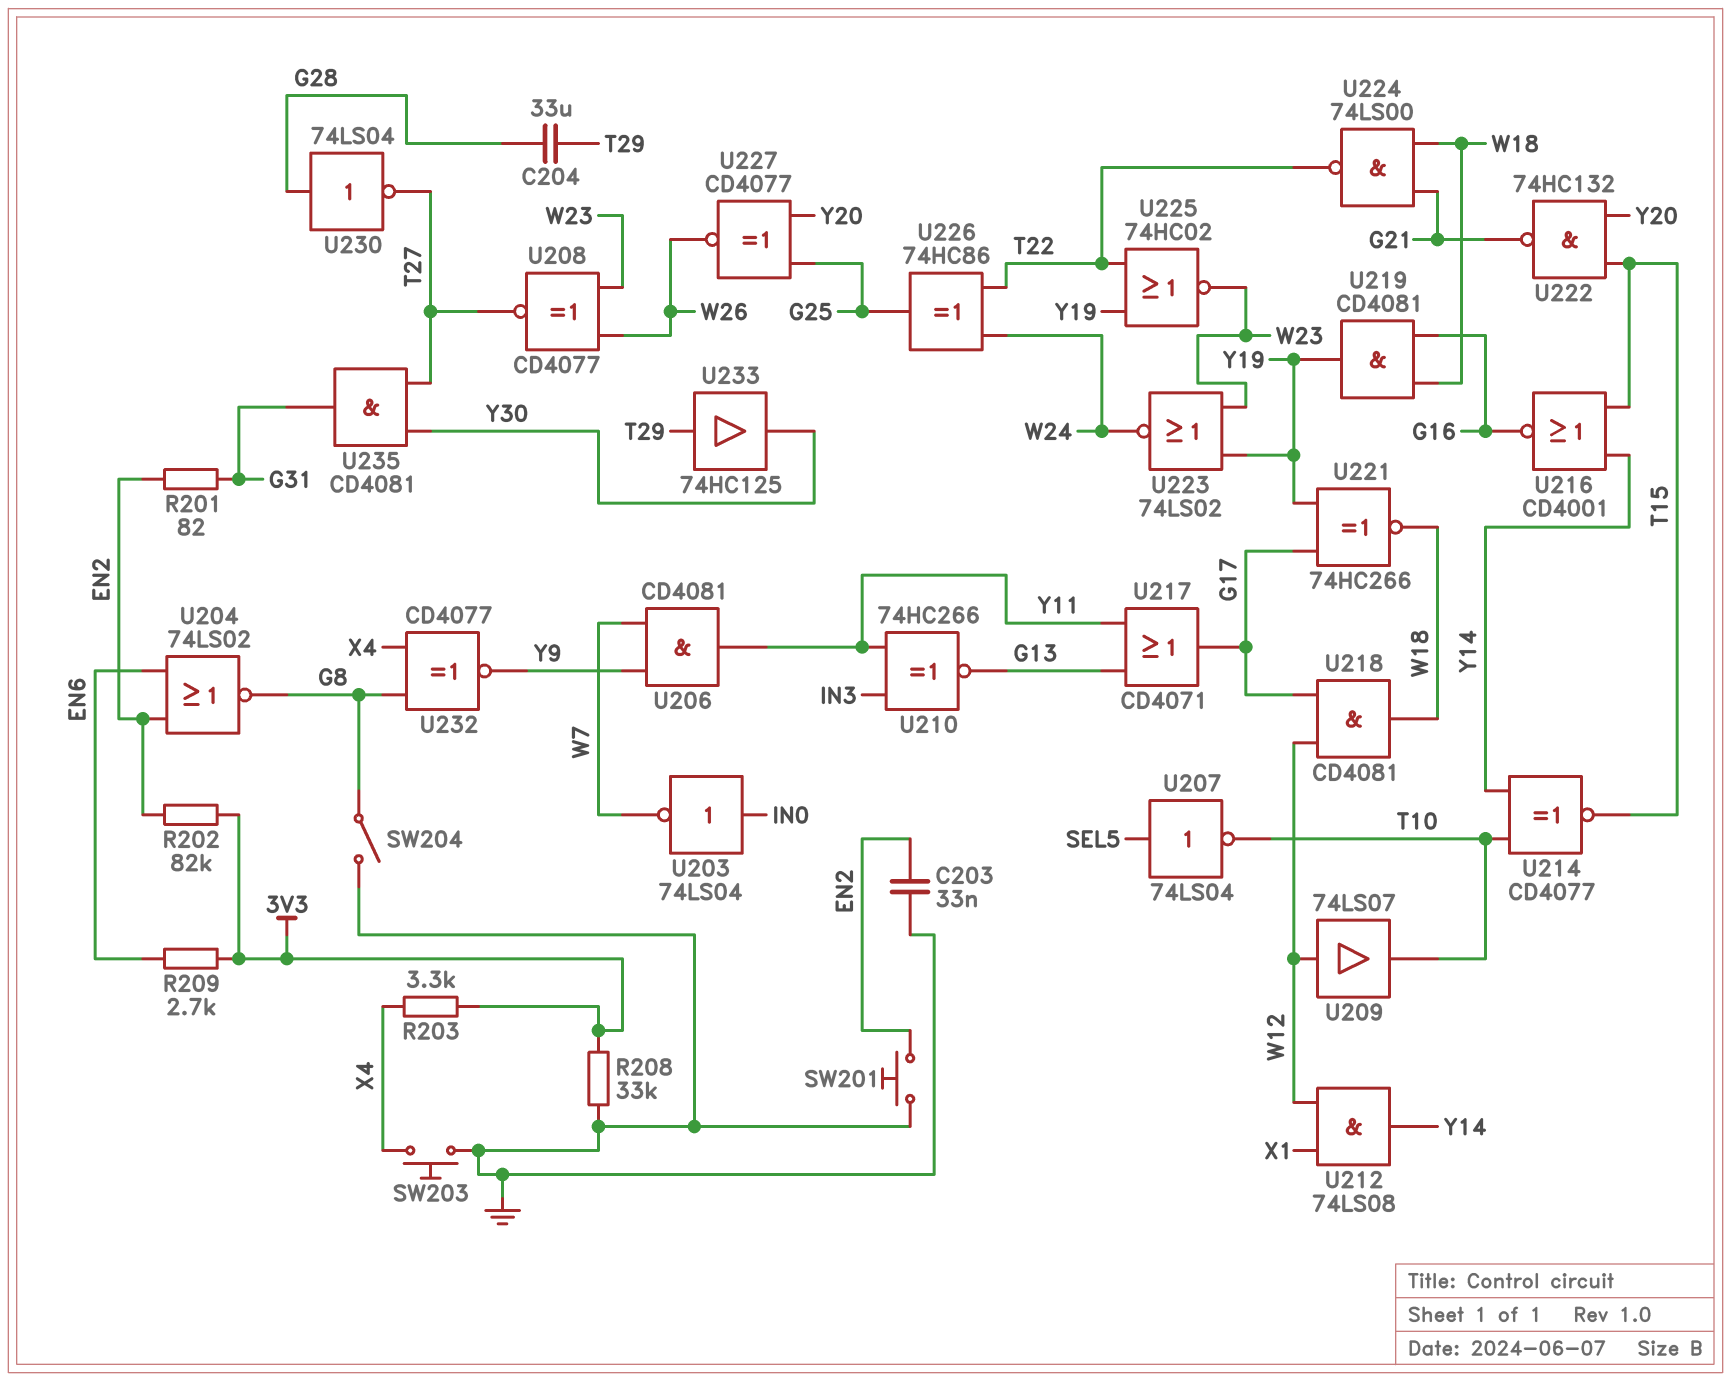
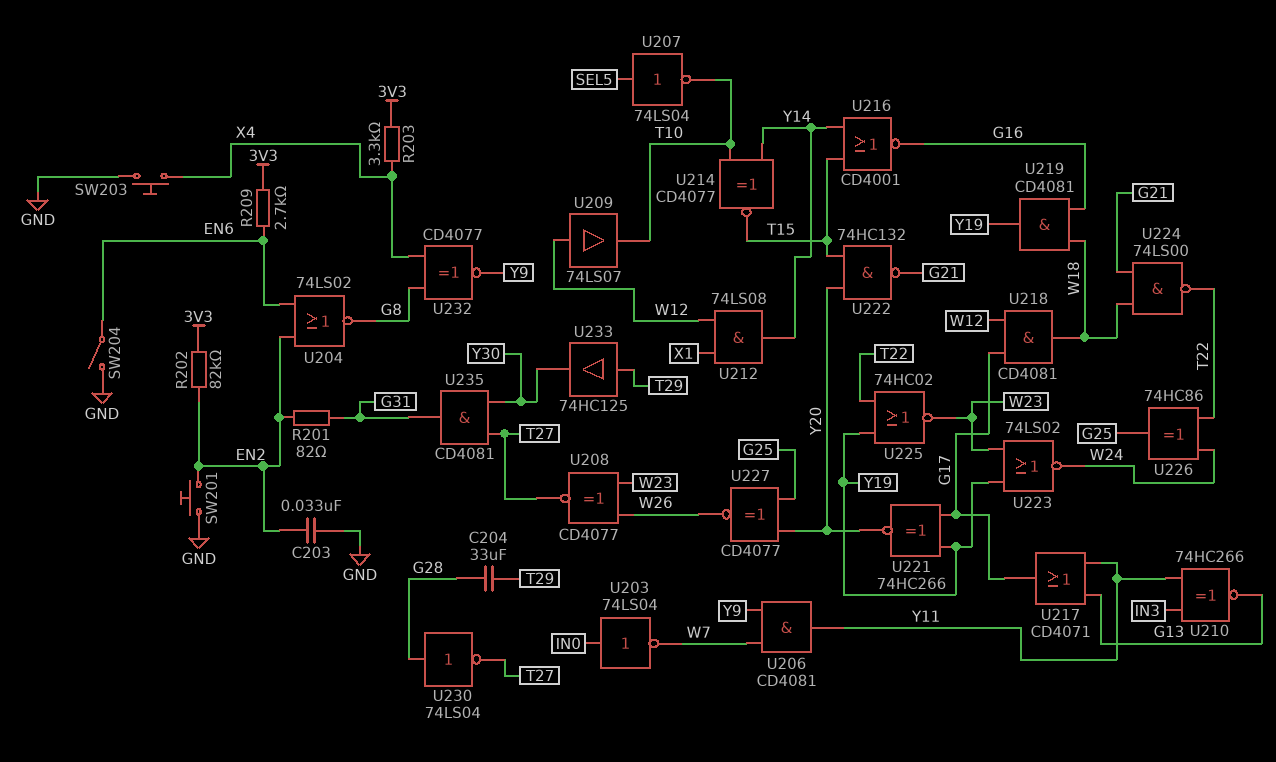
R208: 33k (3V3, GND) -> none
SW204: switch (G8, GND) -> switch (EN6, GND)
U221: XNOR 74HC266 (in G17, in Y19, out W18) -> XNOR 74HC266 (in G17, in Y19, out Y20)

